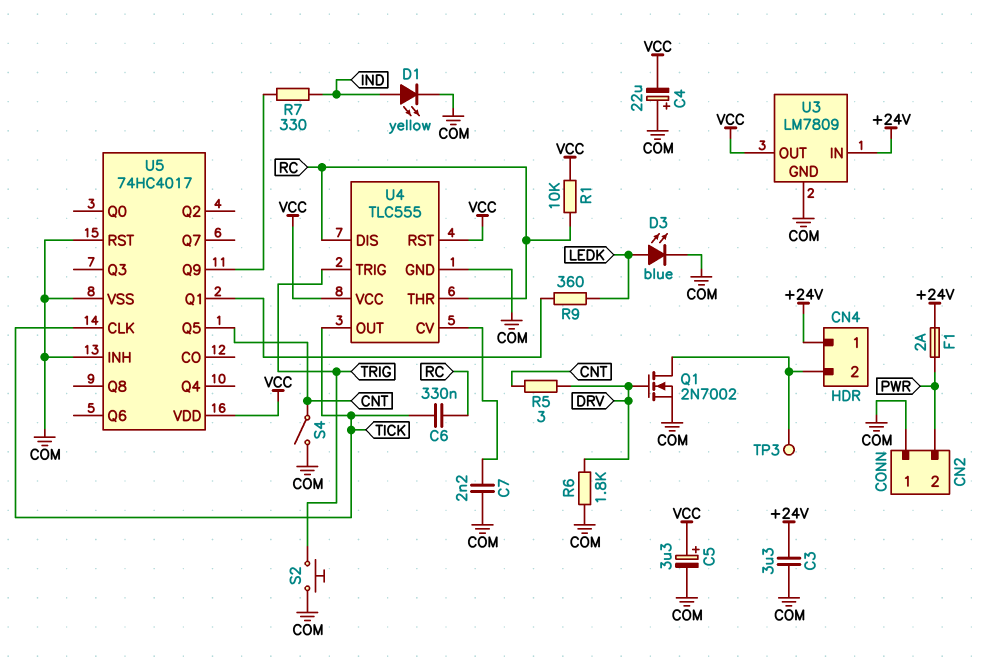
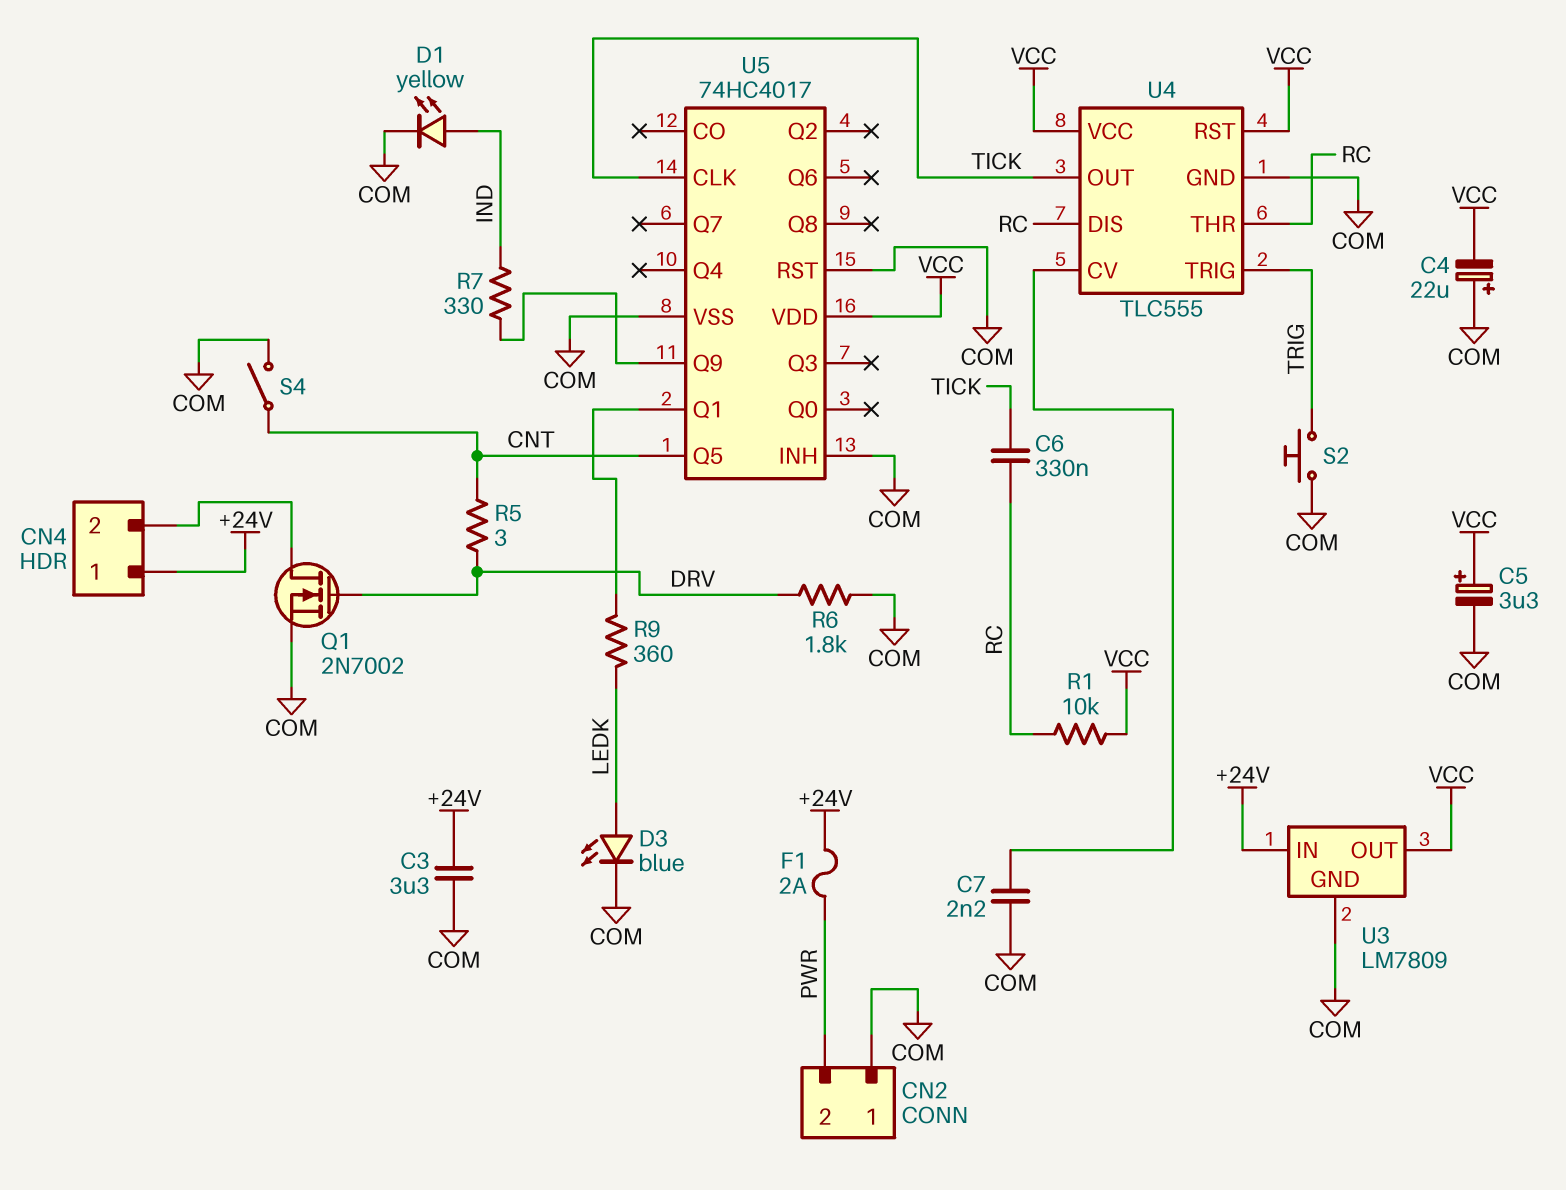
TP3: test point (CN4/2) -> none

